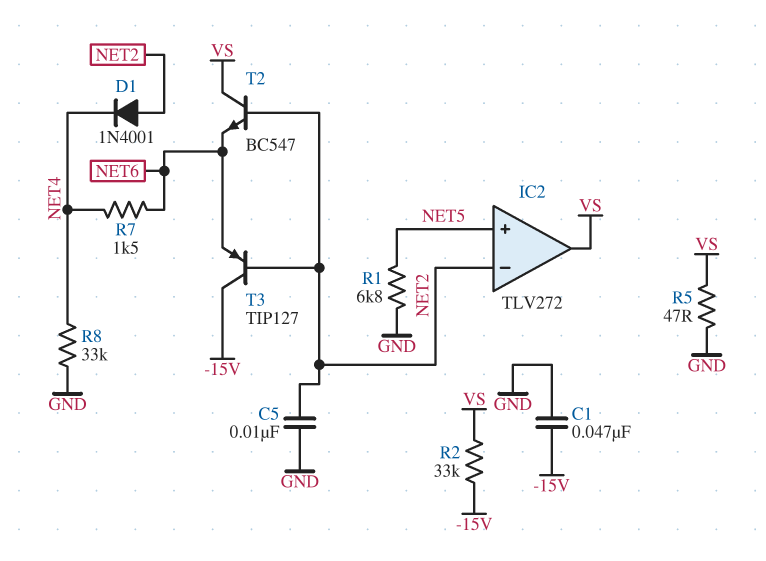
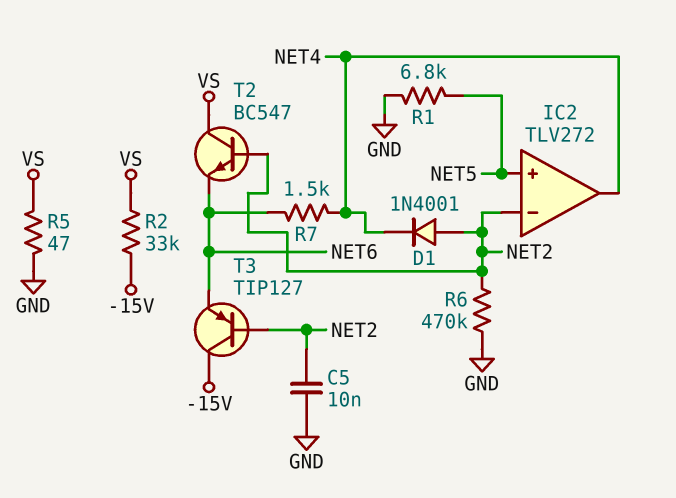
C1: 47nF (-15V, GND) -> none
IC2 pin out: VS -> NET4
R6: none -> 470k (GND, NET2)
R8: 33k (GND, NET4) -> none

